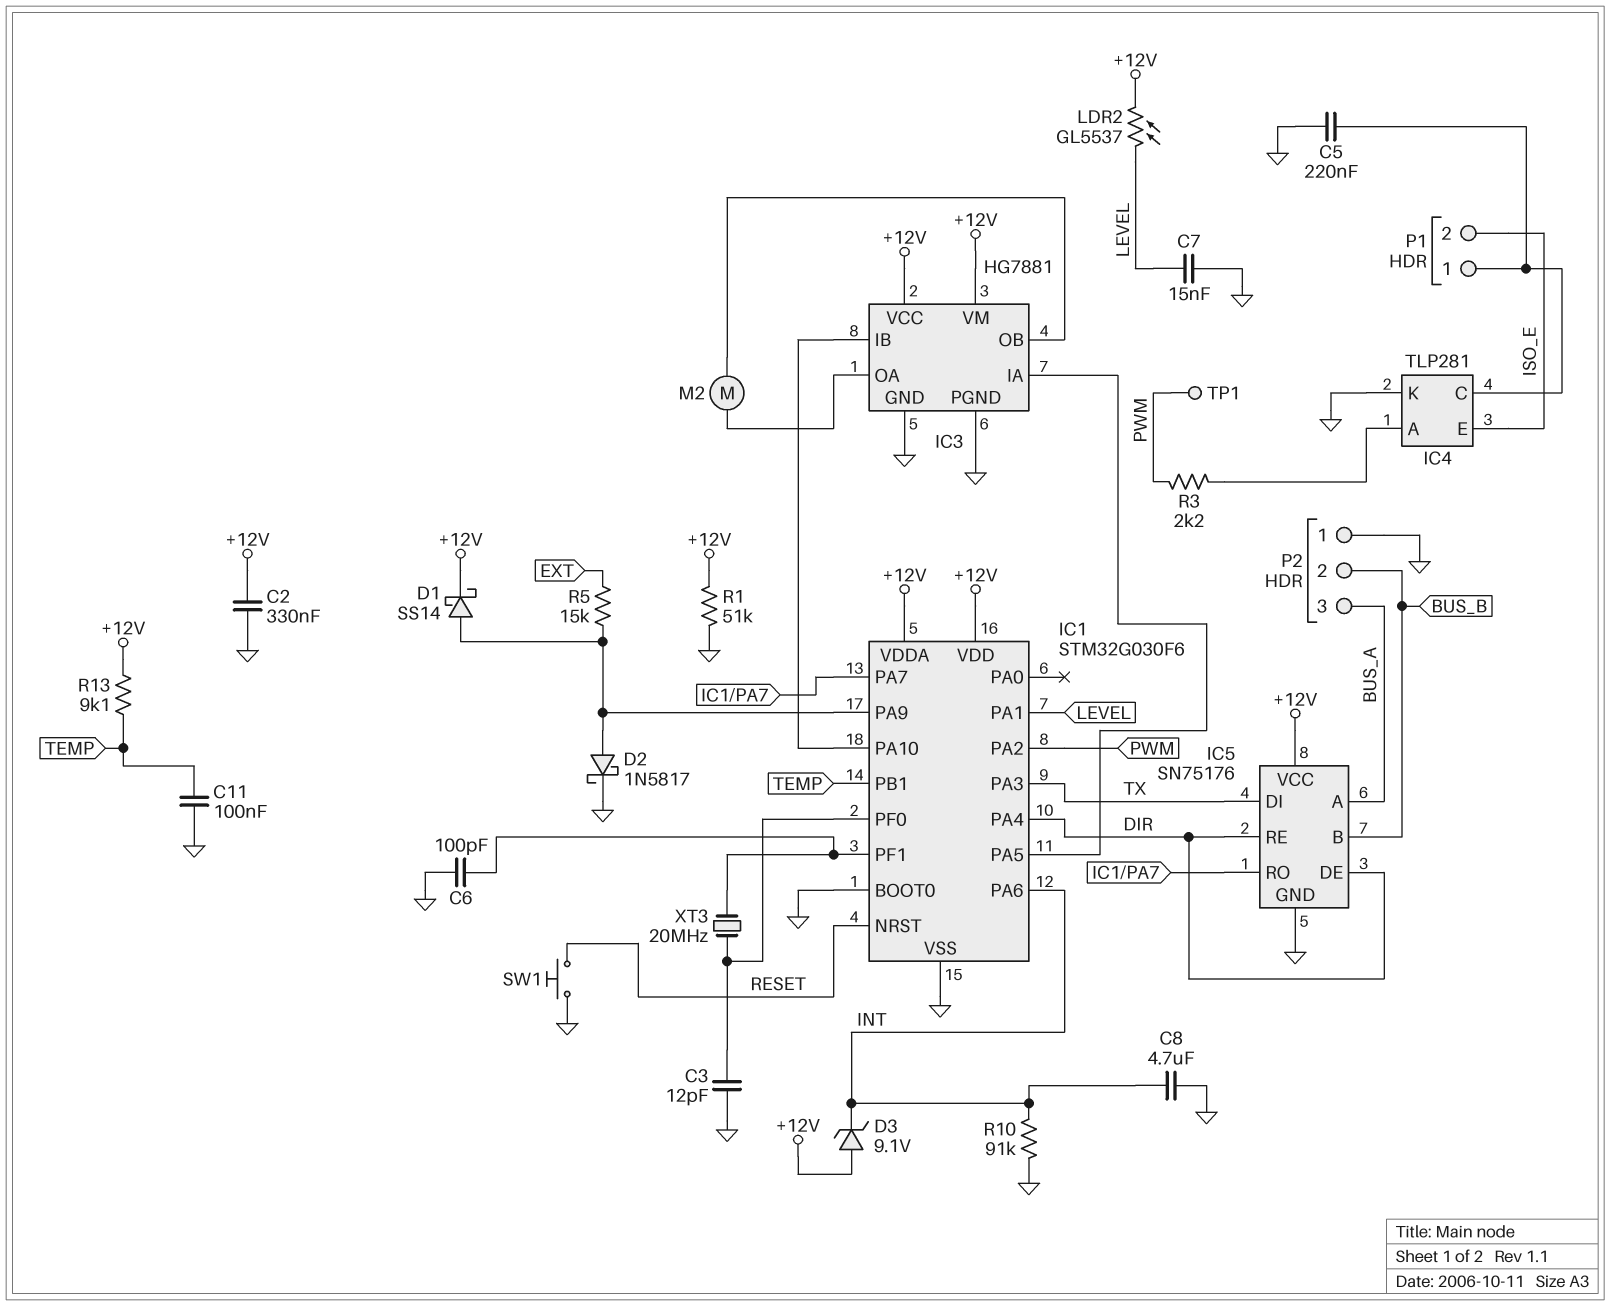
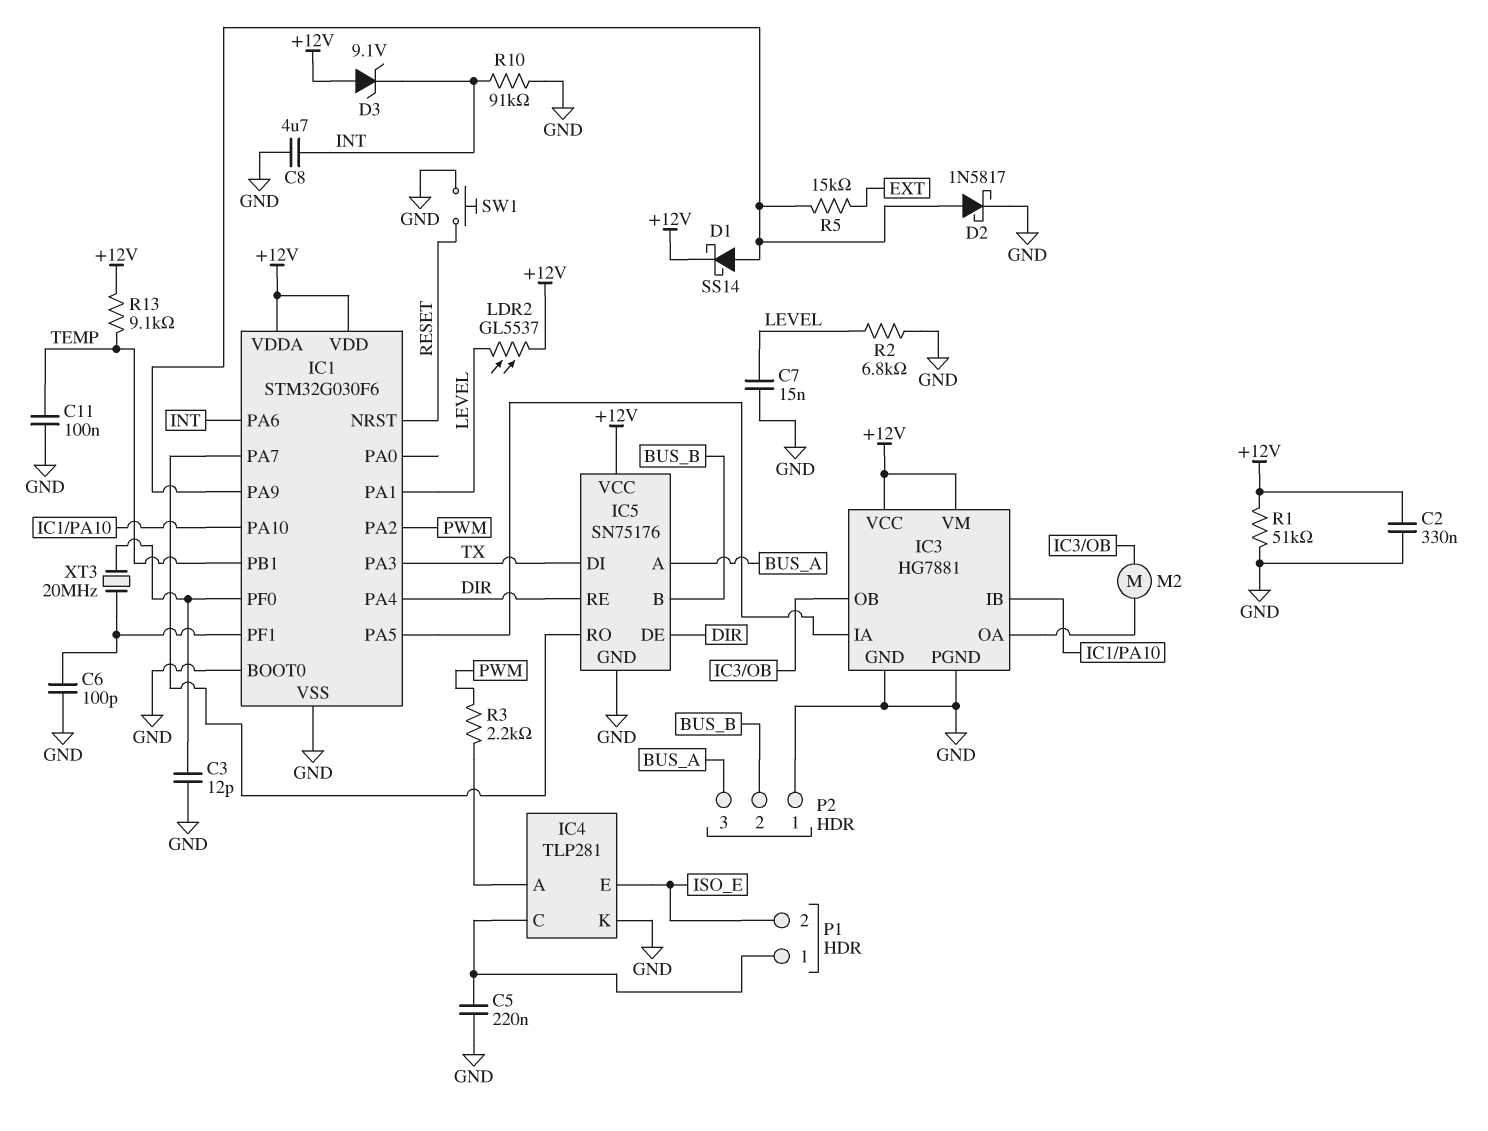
R2: none -> 6.8k (GND, LEVEL)
TP1: test point (PWM) -> none

